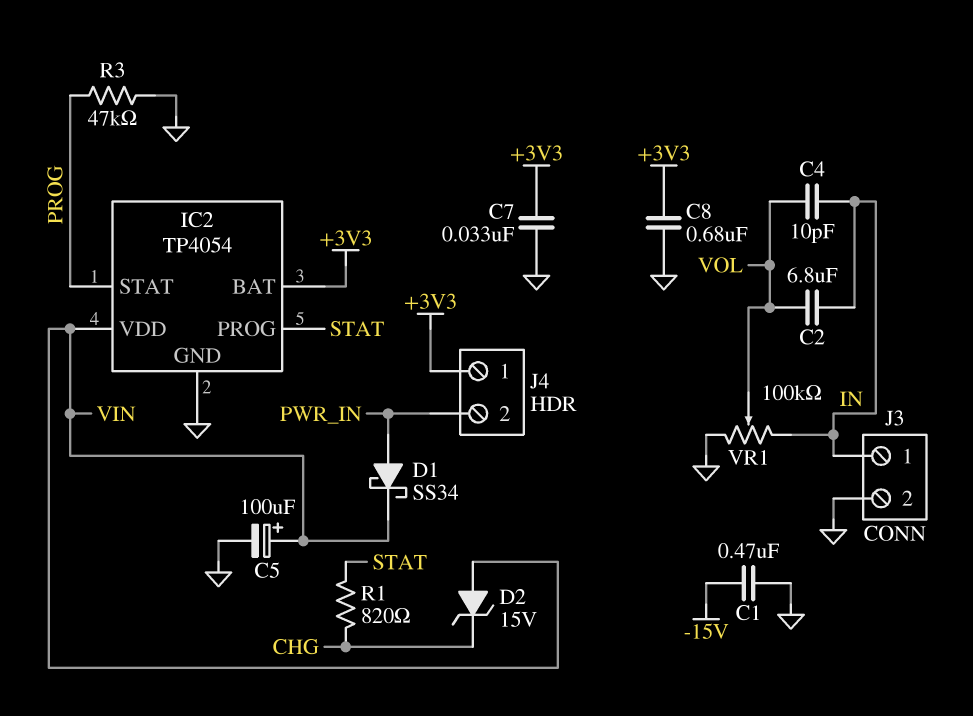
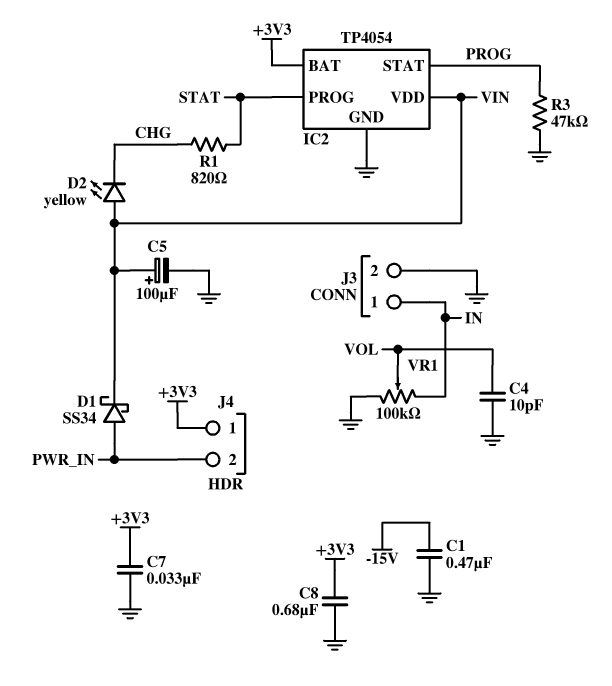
C2: 6.8uF (IN, VOL) -> none
C4: 10pF (IN, VOL) -> 10pF (GND, VOL)
D2: zener 15V (A VIN, K CHG) -> LED yellow (A VIN, K CHG)

